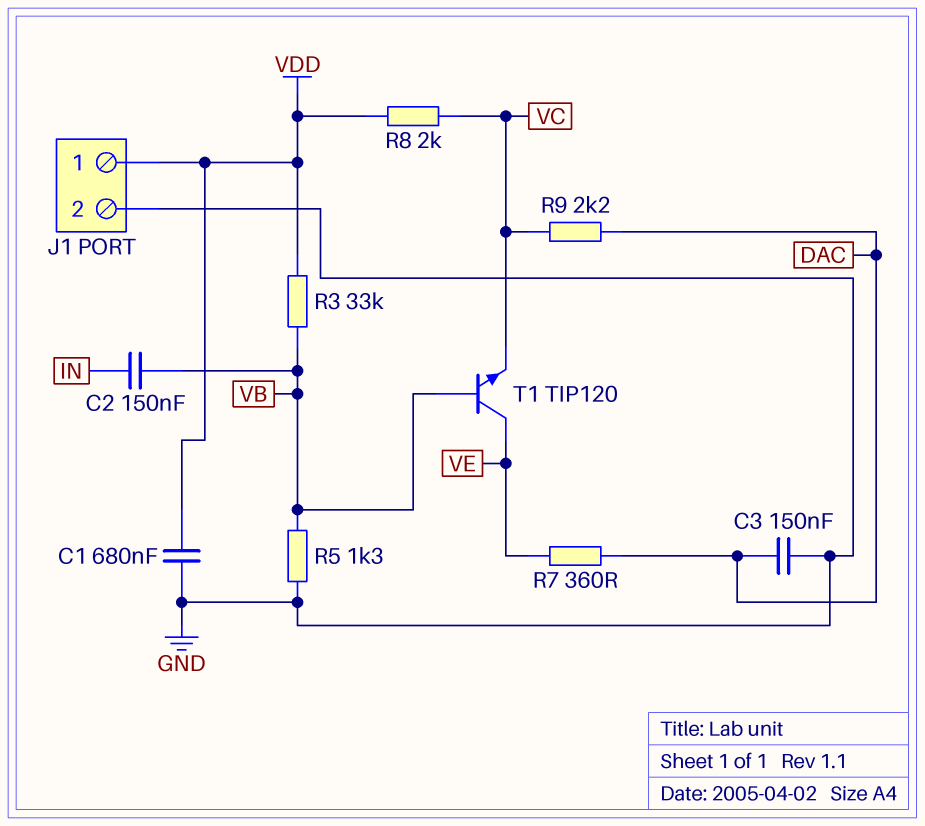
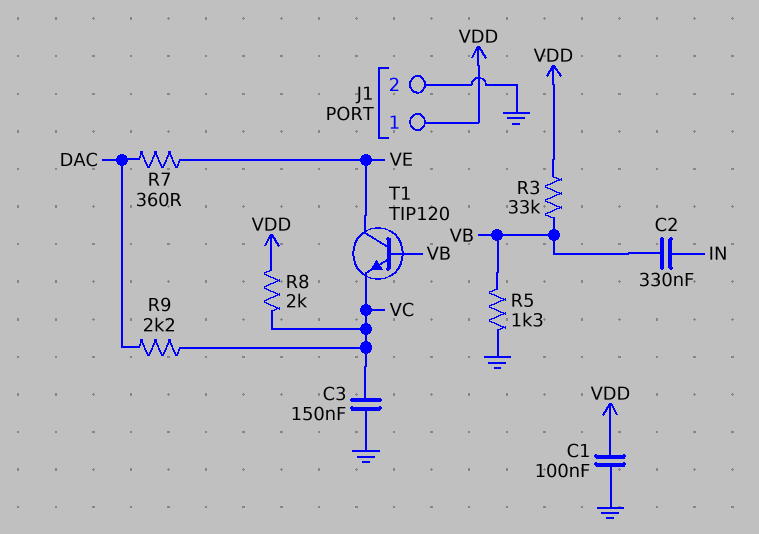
C1: 680nF (GND, VDD) -> 100nF (GND, VDD)
C2: 150nF (IN, VB) -> 330nF (IN, VB)
C3: 150nF (DAC, GND) -> 150nF (GND, VC)

